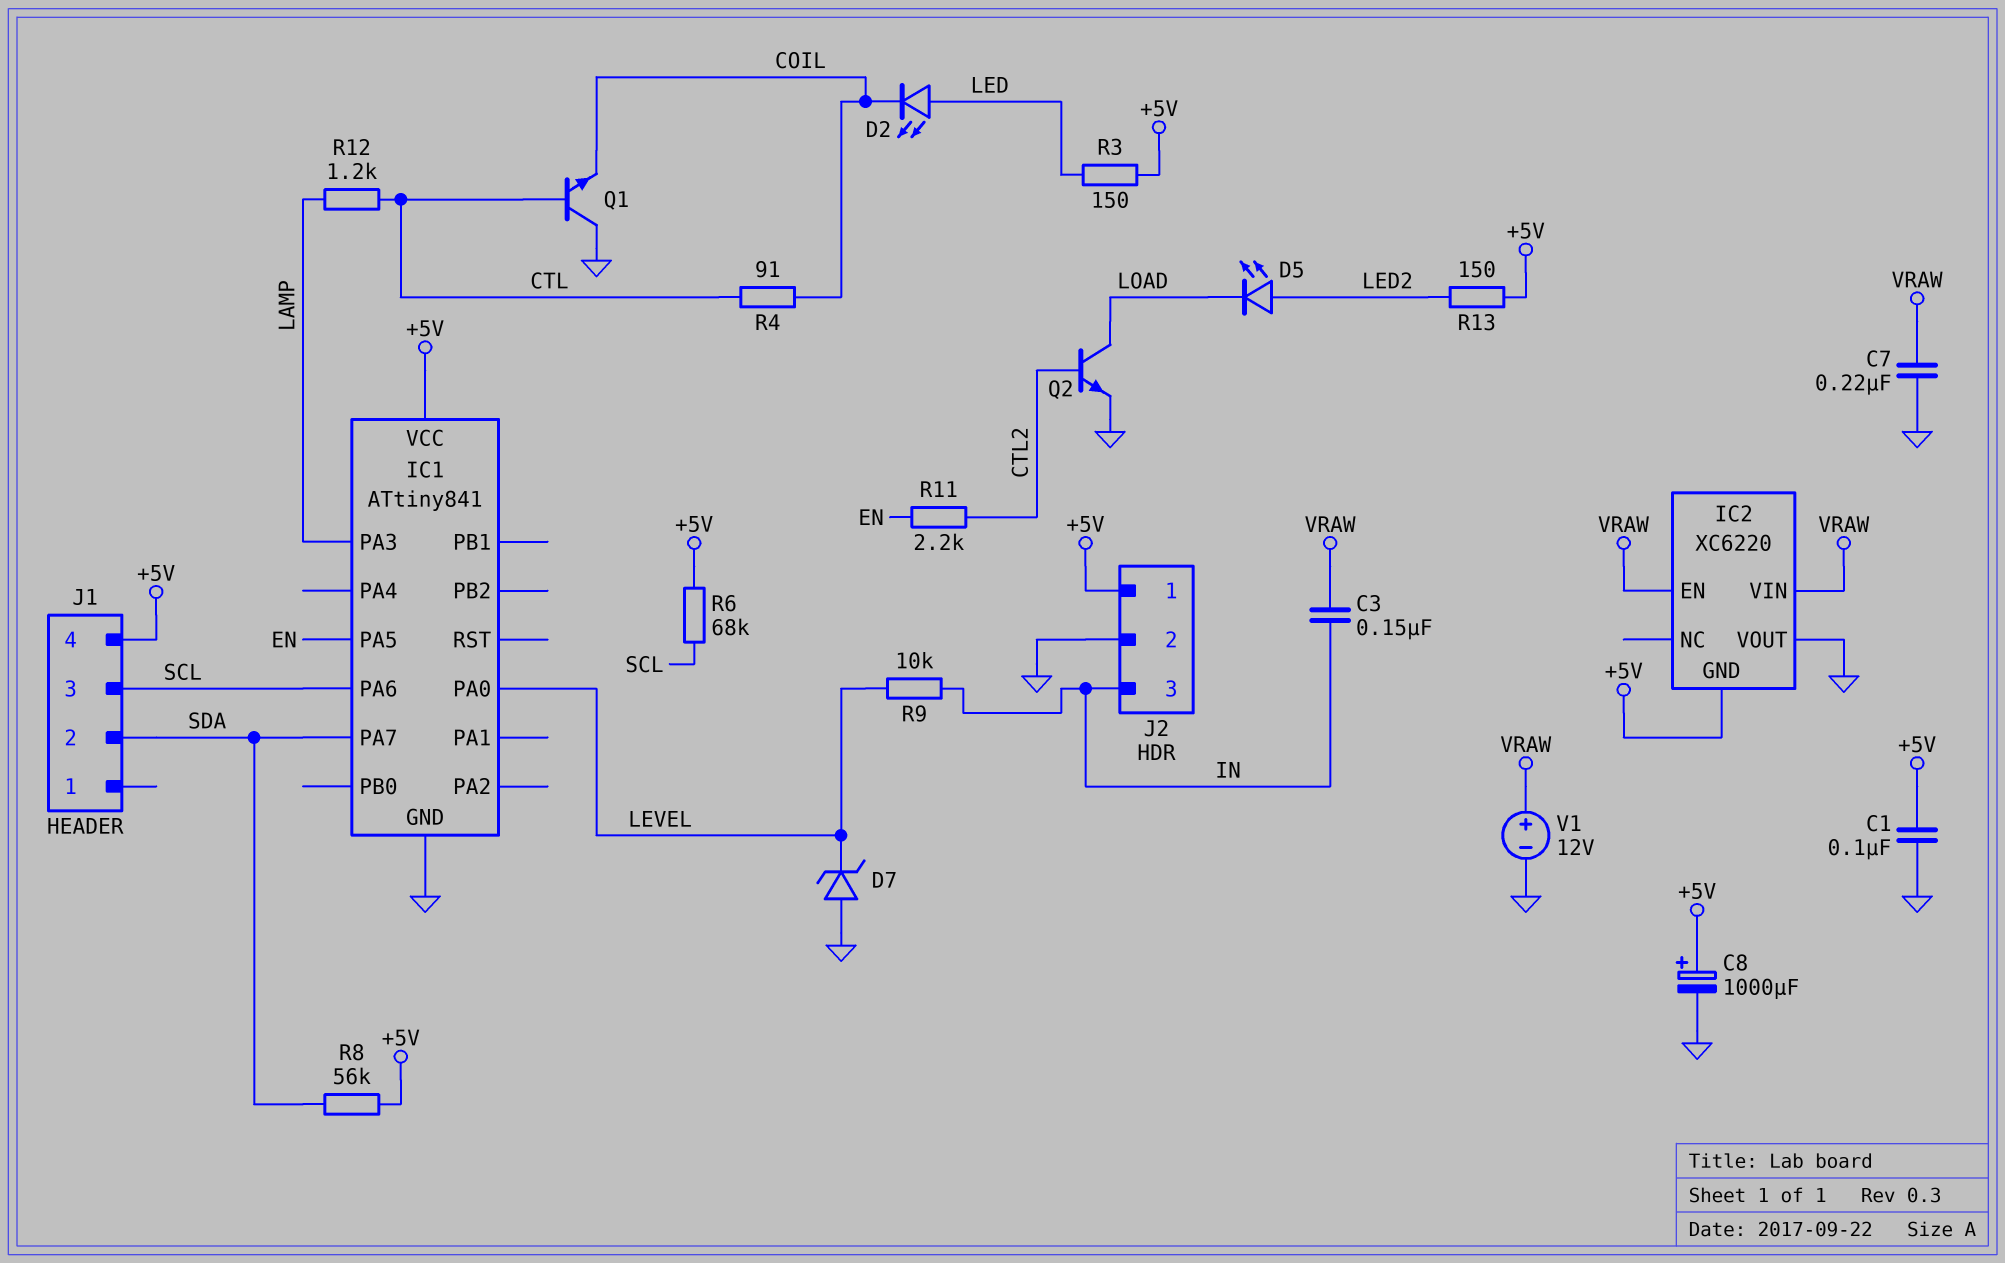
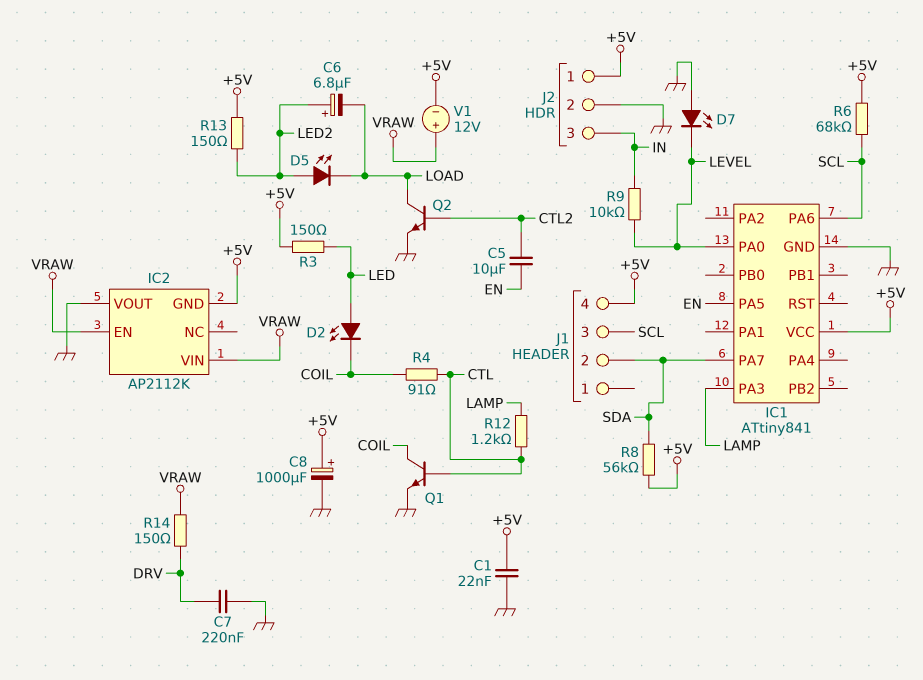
C1: 100nF (+5V, GND) -> 22nF (+5V, GND)
C3: 150nF (IN, VRAW) -> none
C5: none -> 10uF (CTL2, EN)
C6: none -> 6.8uF (plus LED2, minus LOAD)
C7: 220nF (GND, VRAW) -> 220nF (DRV, GND)
D7: zener (A GND, K LEVEL) -> LED (A GND, K LEVEL)
IC2: XC6220 -> AP2112K
Q1: NPN (B CTL, C GND, E COIL) -> NPN (B CTL, C COIL, E GND)
R11: 2.2k (CTL2, EN) -> none
R14: none -> 150 (DRV, VRAW)
V1: 12V (plus VRAW, minus GND) -> 12V (plus VRAW, minus +5V)

